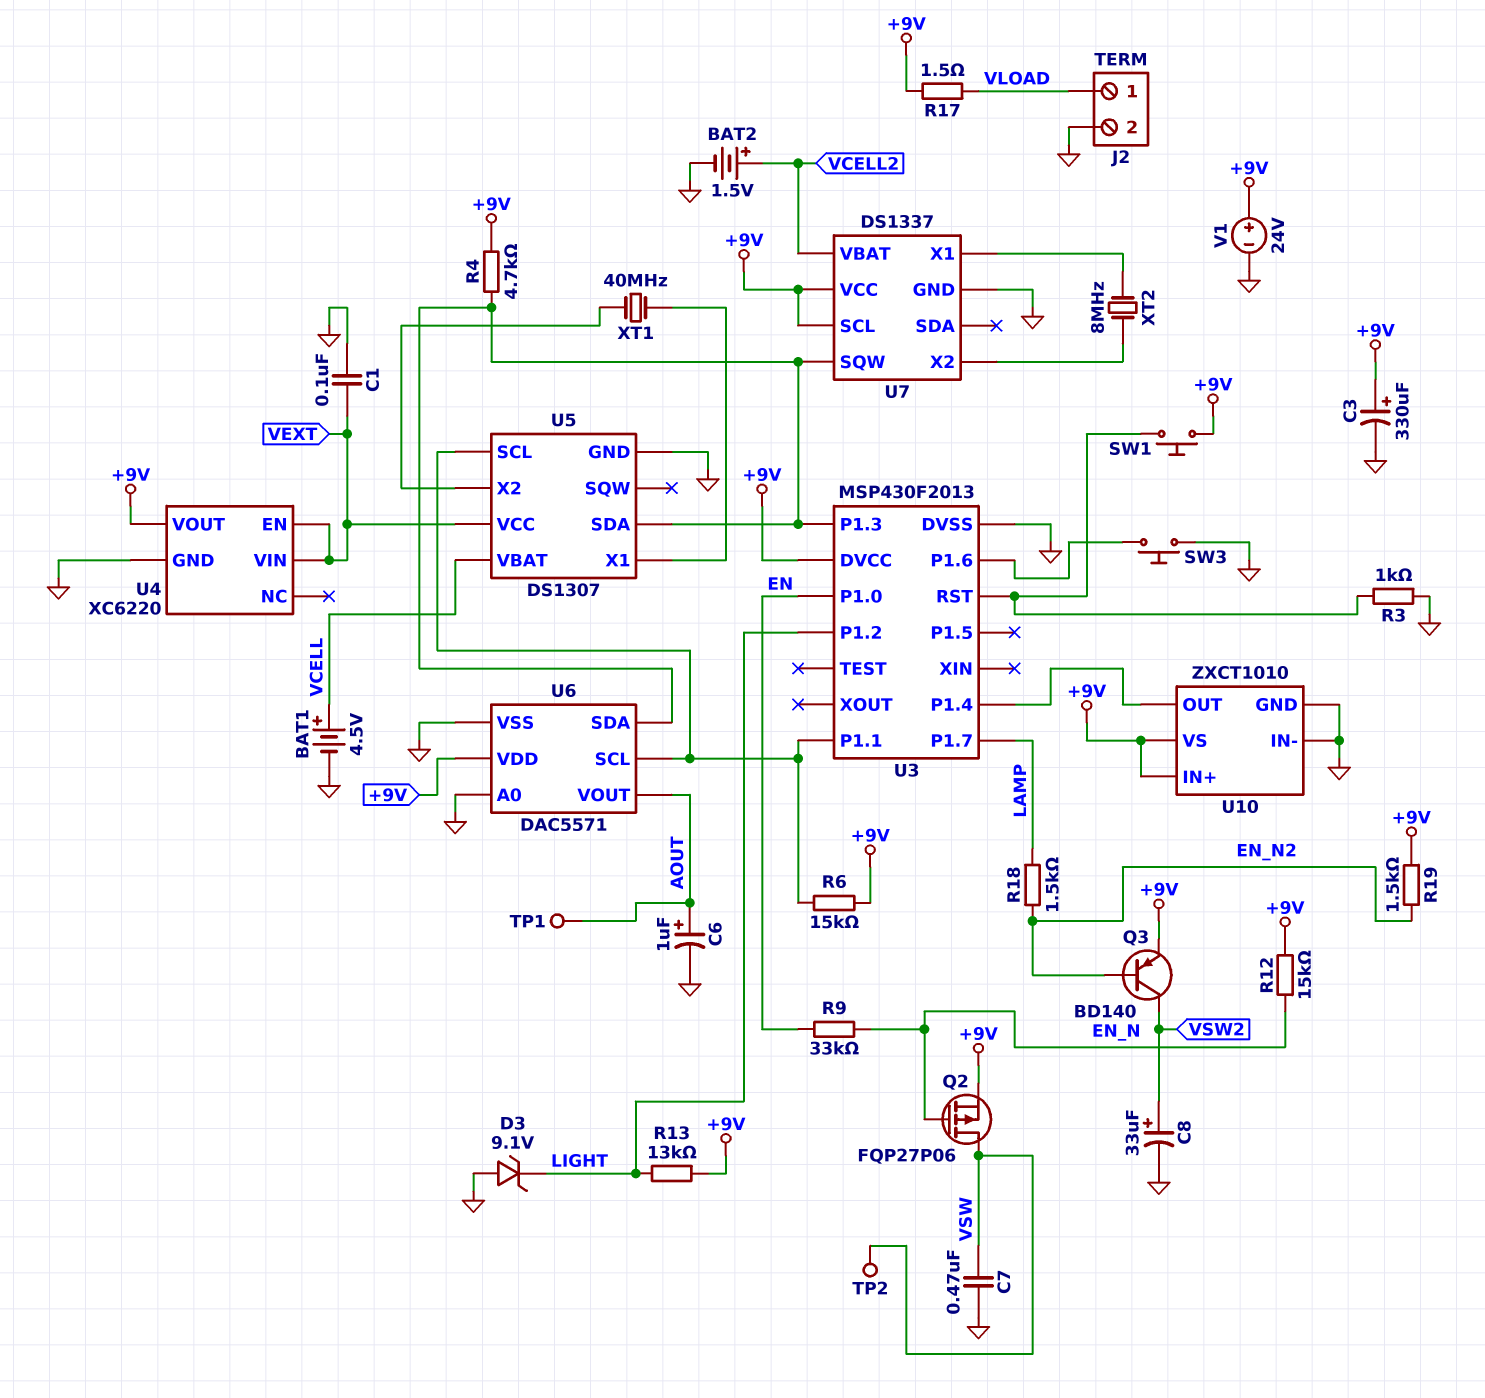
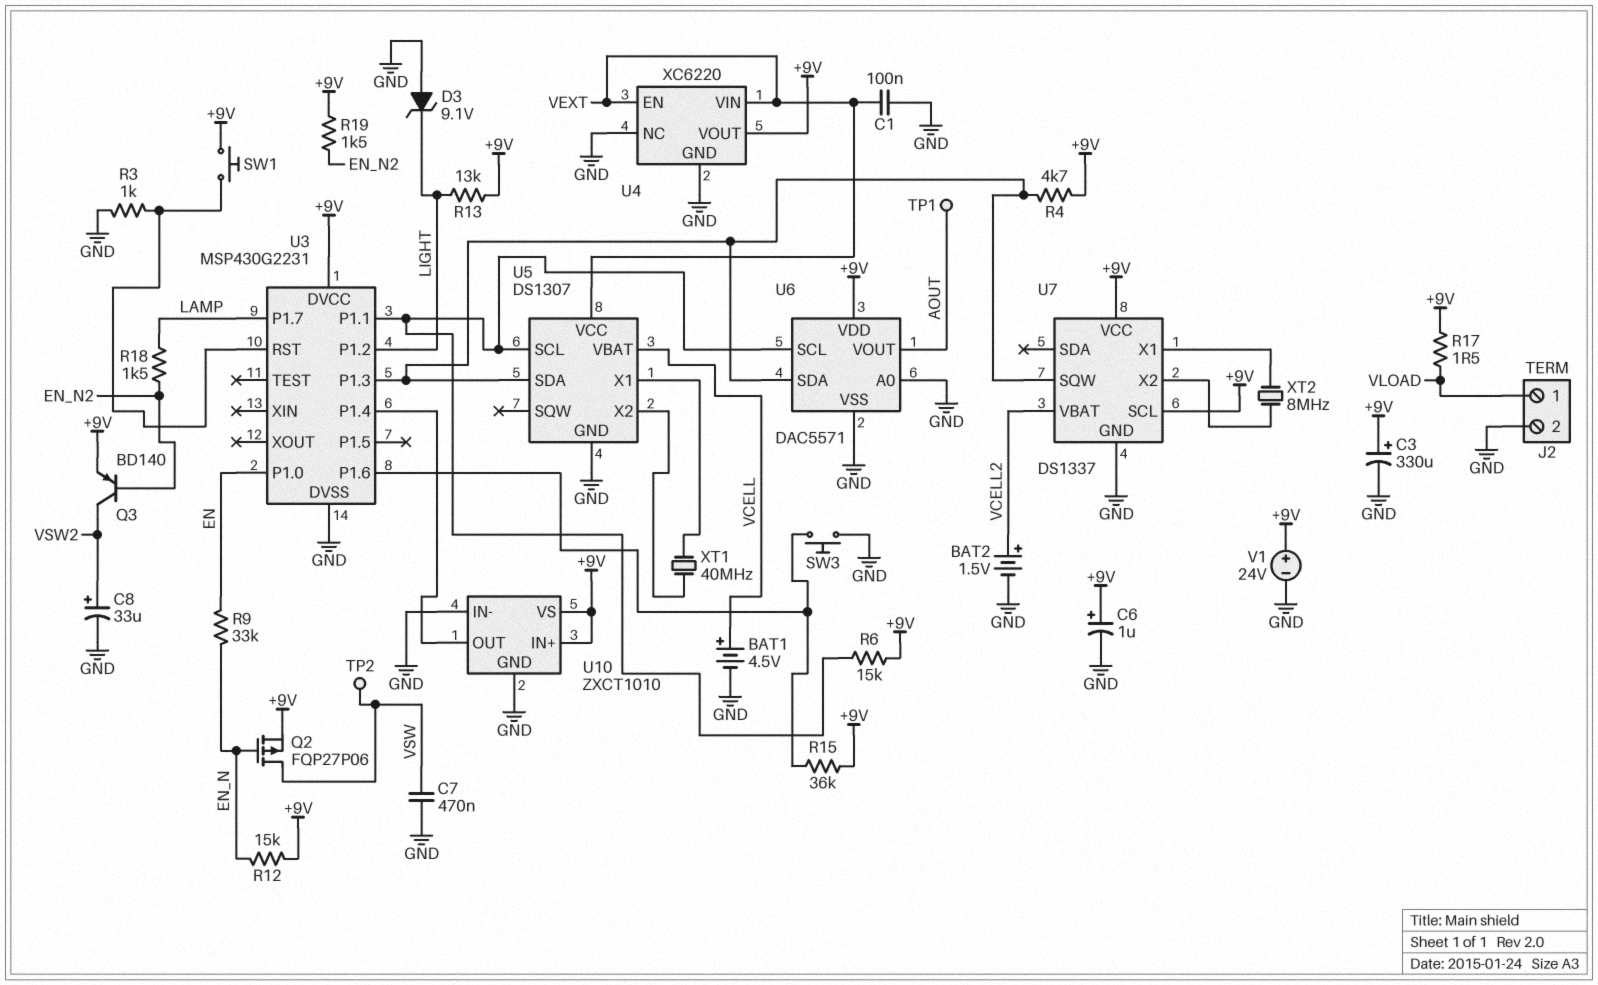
C6: 1uF (plus AOUT, minus GND) -> 1uF (plus +9V, minus GND)
R15: none -> 36k (+9V, U3/P1.6)
U3: MSP430F2013 -> MSP430G2231
U4 pin NC: none -> GND

